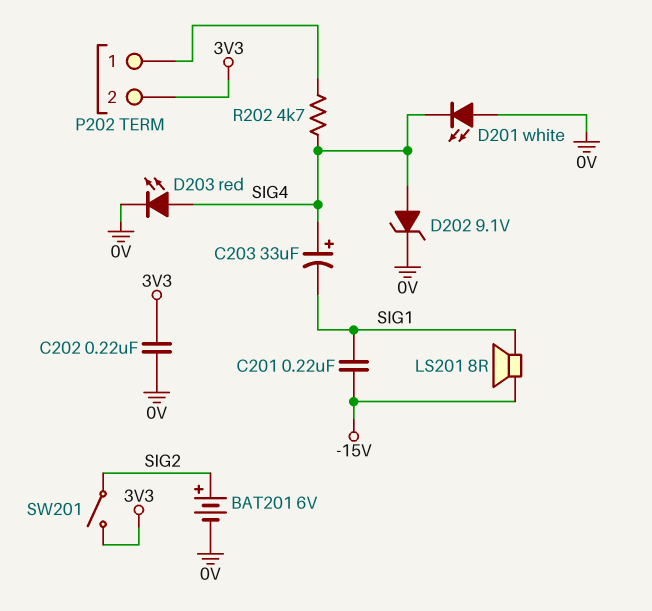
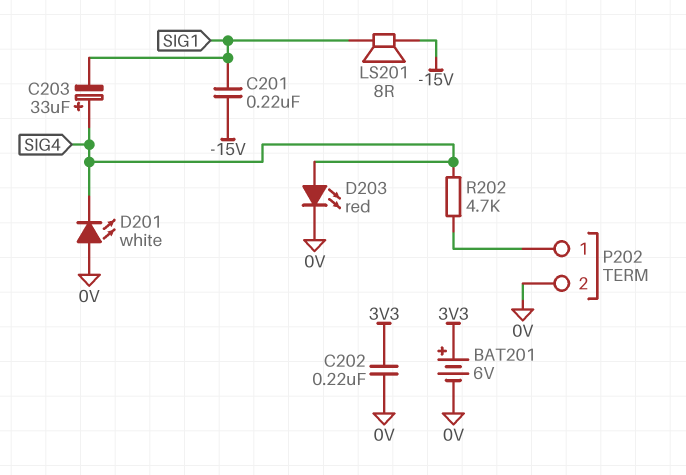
BAT201: 6V (plus SIG2, minus 0V) -> 6V (plus 3V3, minus 0V)
D202: zener 9.1V (A SIG4, K 0V) -> none
P202 pin 2: 3V3 -> 0V
SW201: switch (3V3, SIG2) -> none

